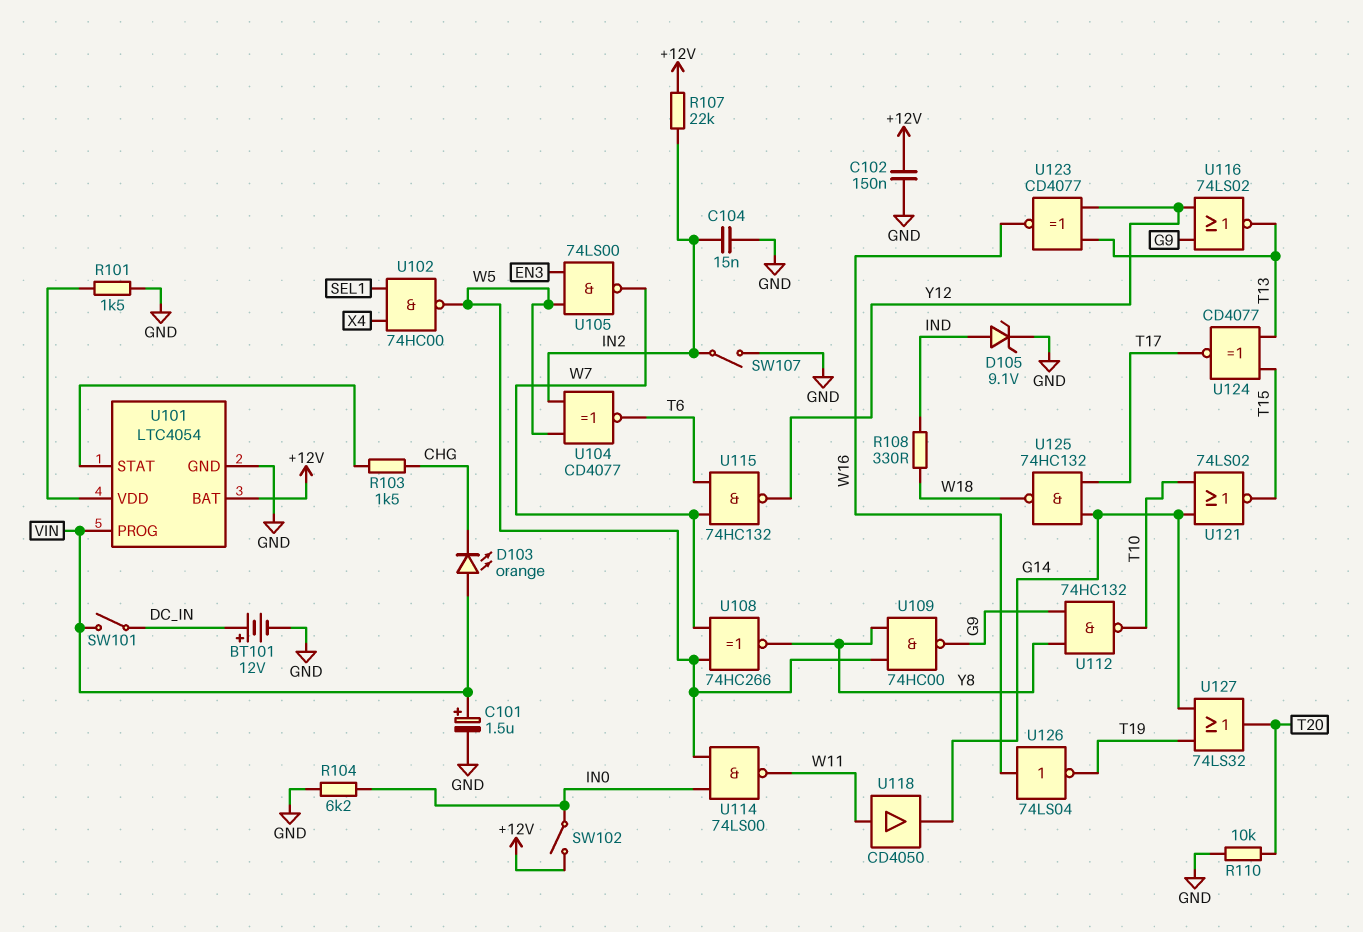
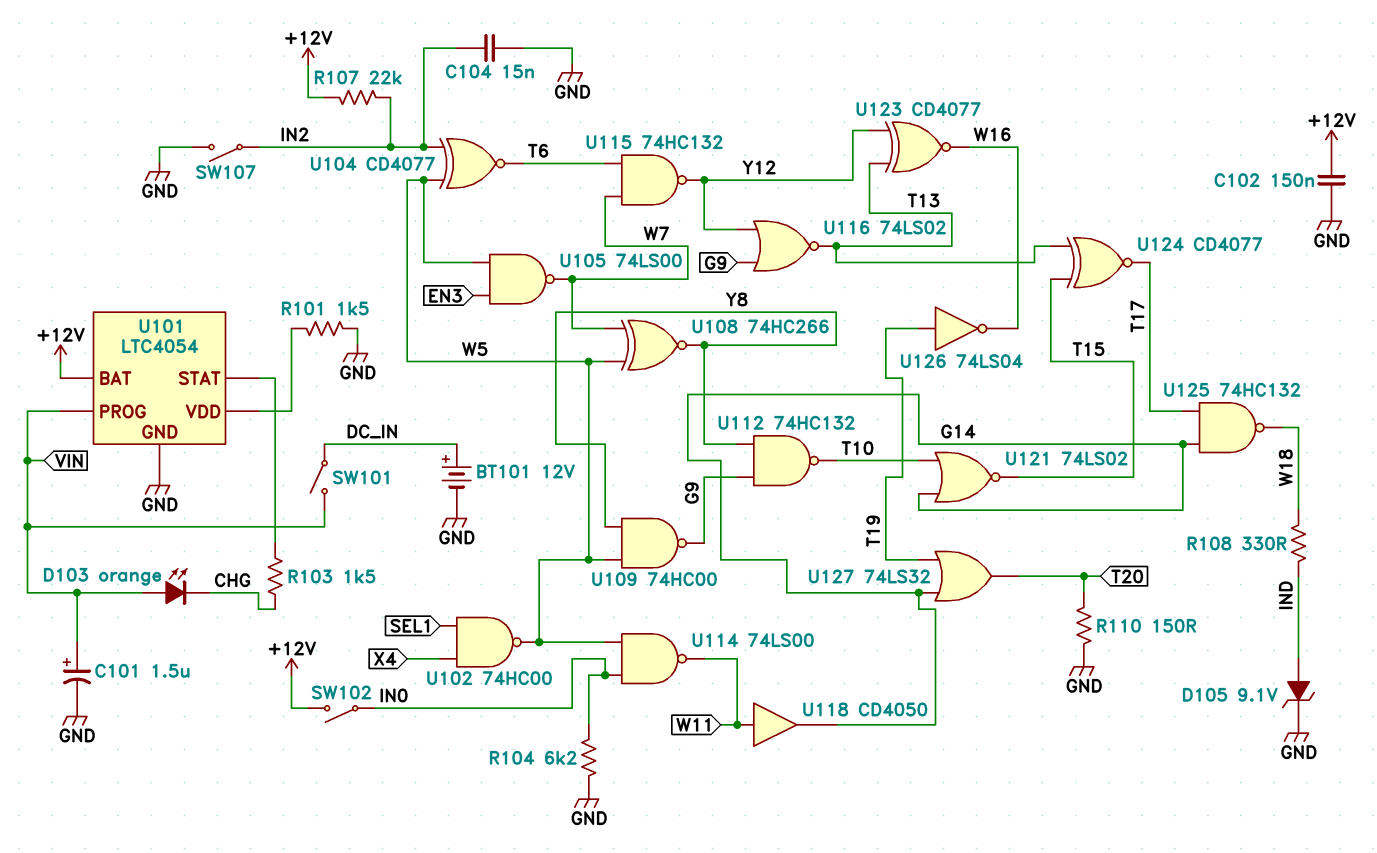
R110: 10k (GND, T20) -> 150 (GND, T20)
U126: NOT 74LS04 (in W16, out T19) -> NOT 74LS04 (in T19, out W16)

